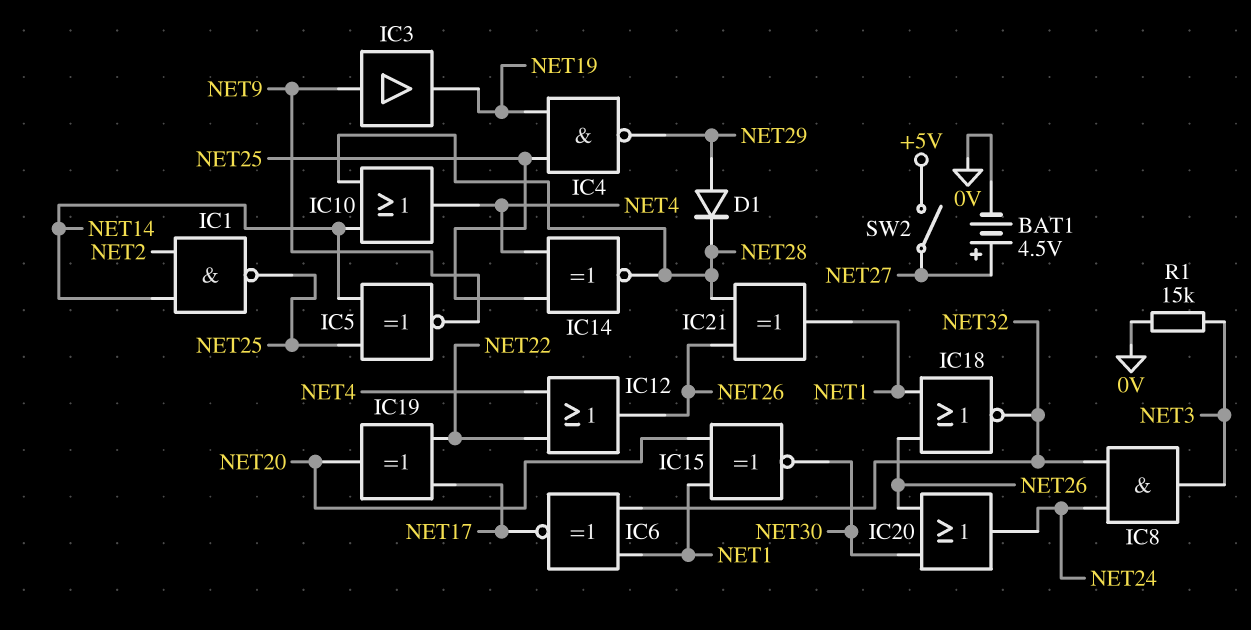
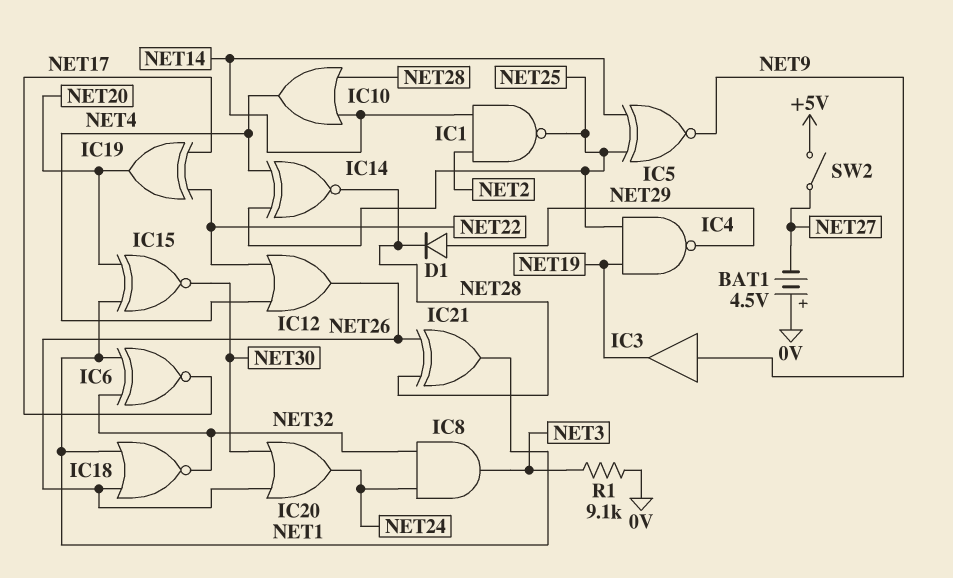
BAT1: 4.5V (plus NET27, minus 0V) -> 4.5V (plus 0V, minus NET27)
R1: 15k (0V, NET3) -> 9.1k (0V, NET3)

